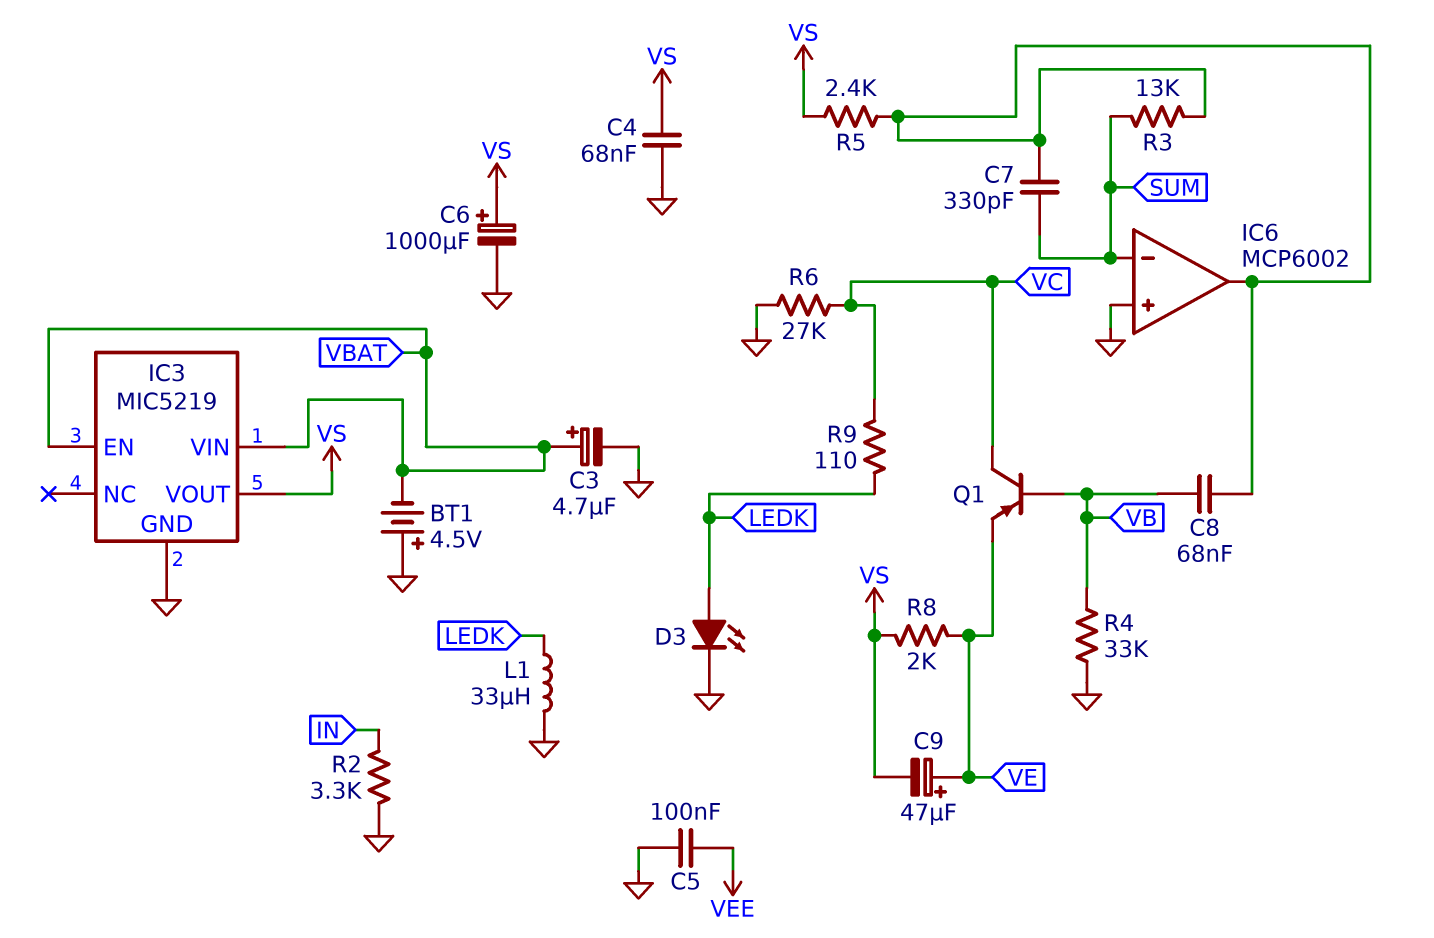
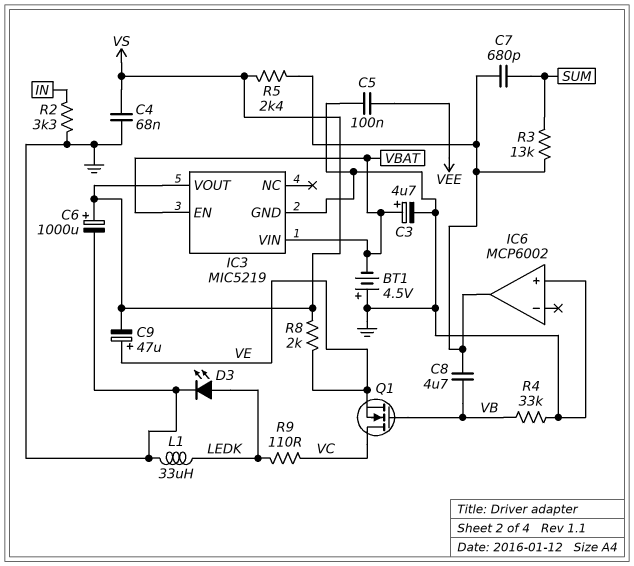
C7: 330pF (IC6/out, SUM) -> 680pF (IC6/out, SUM)
C8: 68nF (IC6/out, VB) -> 4.7uF (IC6/out, VB)
IC6 pin in-: SUM -> none
Q1: PNP (B VB, C VC, E VE) -> NMOS (G VB, D VC, S VE)
R6: 27k (GND, VC) -> none

